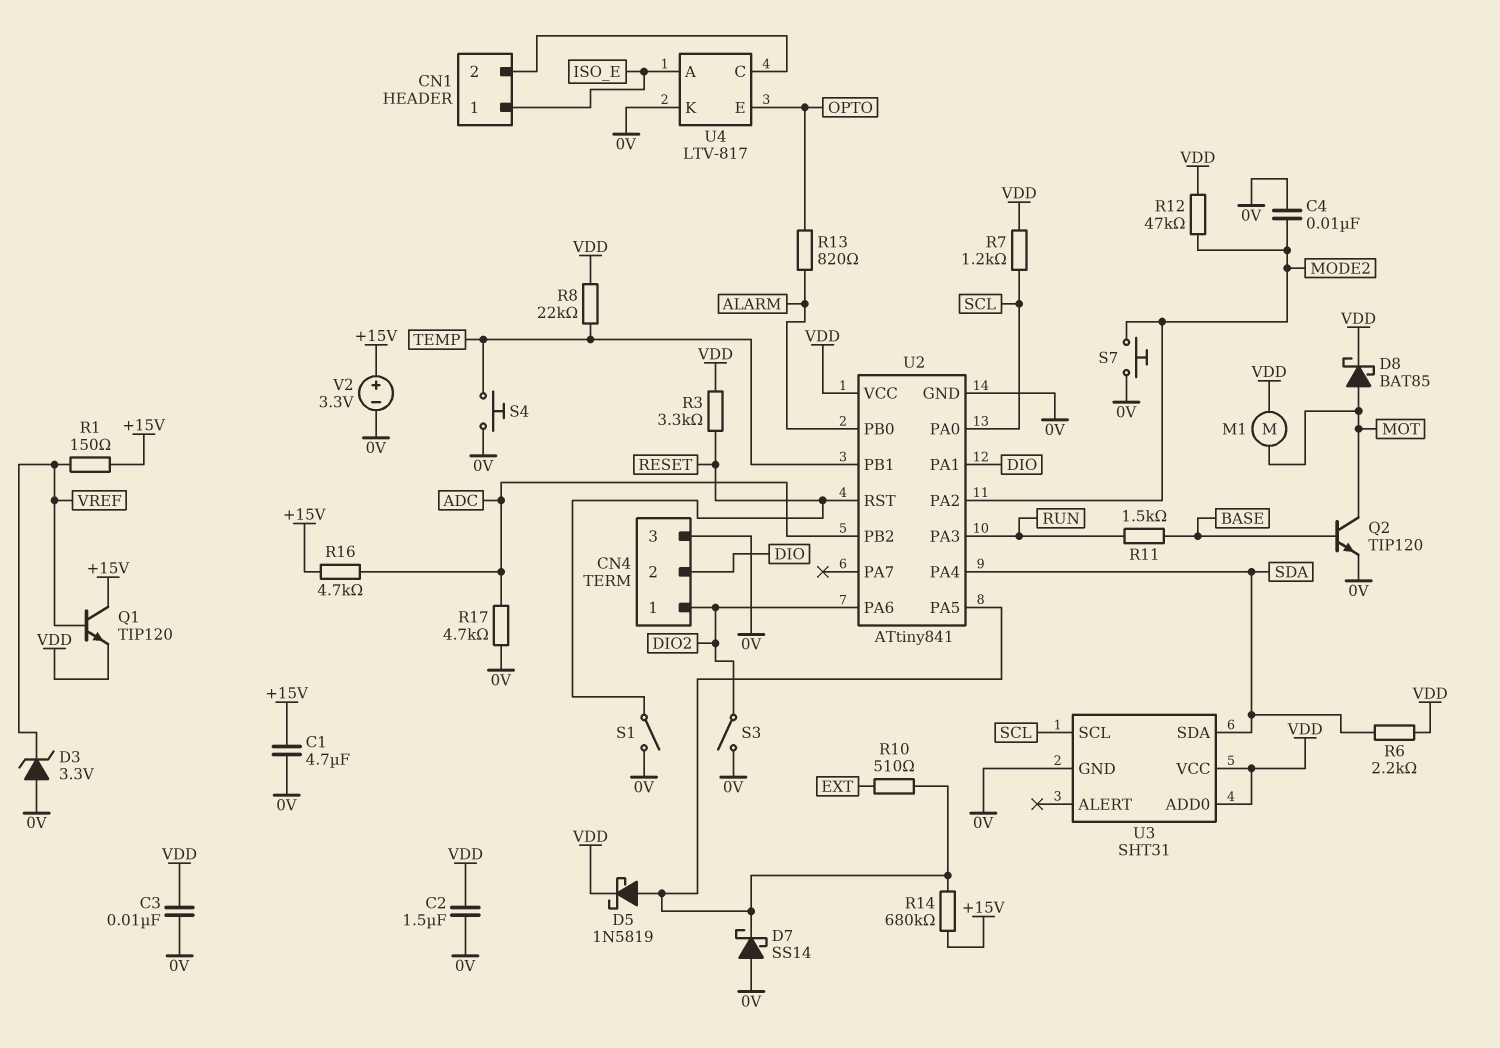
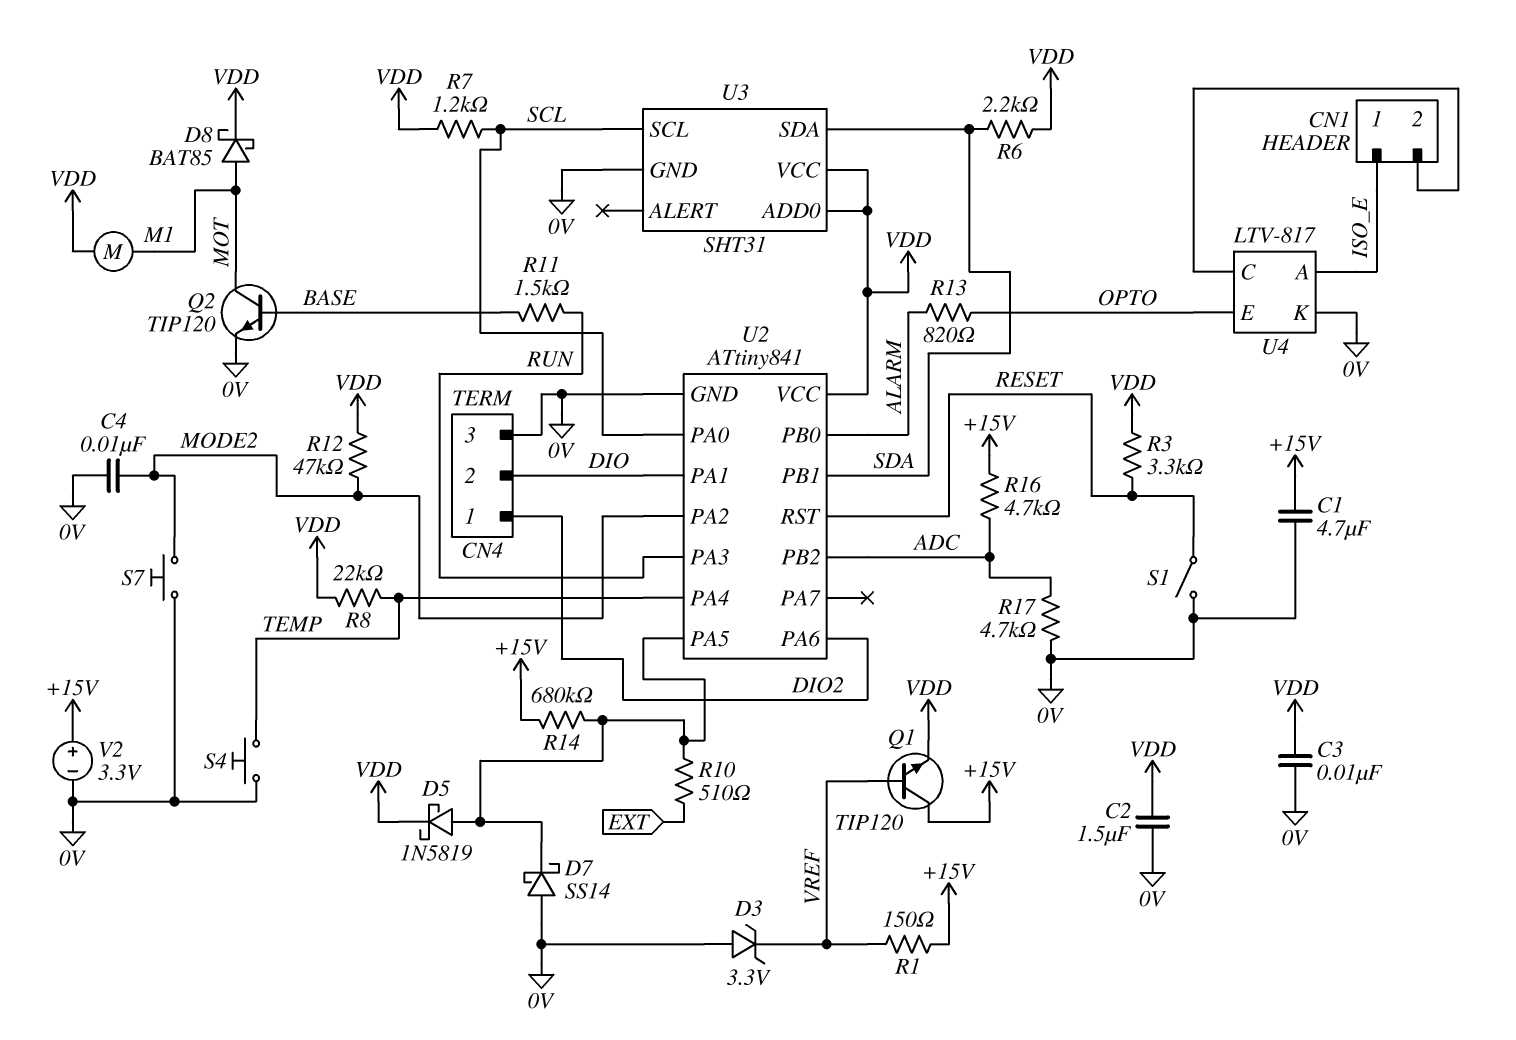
S3: switch (0V, DIO2) -> none
U2 pin PA4: SDA -> TEMP
U2 pin PB1: TEMP -> SDA

